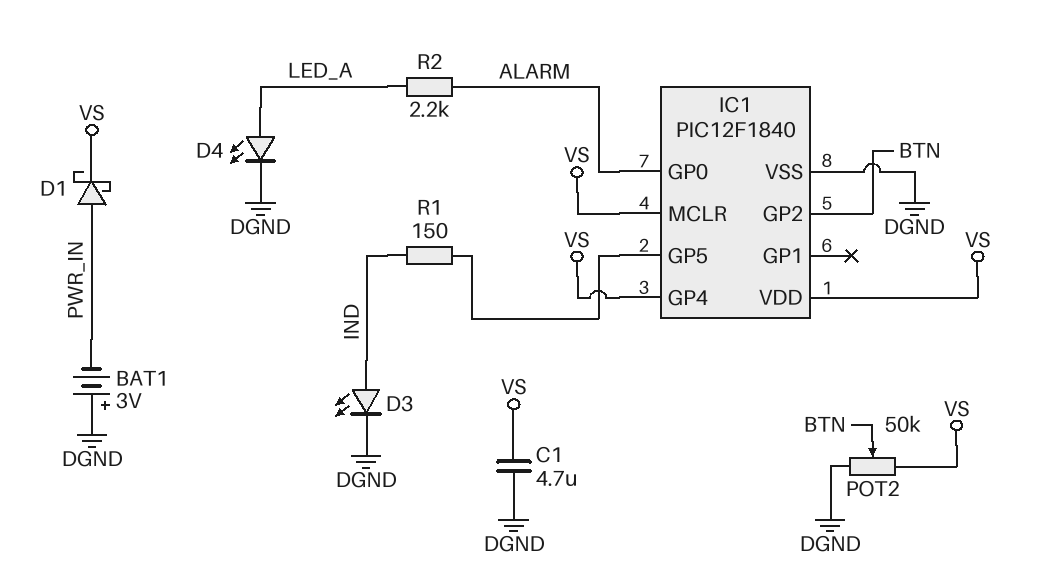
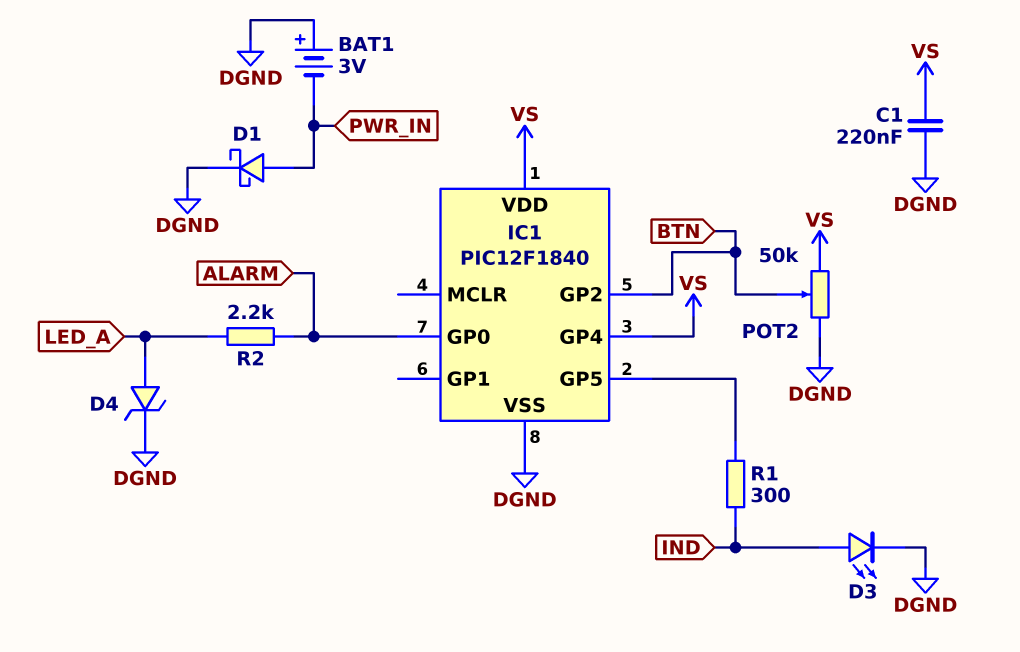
C1: 4.7uF (DGND, VS) -> 220nF (DGND, VS)
D1: schottky (A PWR_IN, K VS) -> schottky (A PWR_IN, K DGND)
D4: LED (A LED_A, K DGND) -> zener (A LED_A, K DGND)
IC1 pin MCLR: VS -> none
R1: 150 (IC1/GP5, IND) -> 300 (IC1/GP5, IND)

